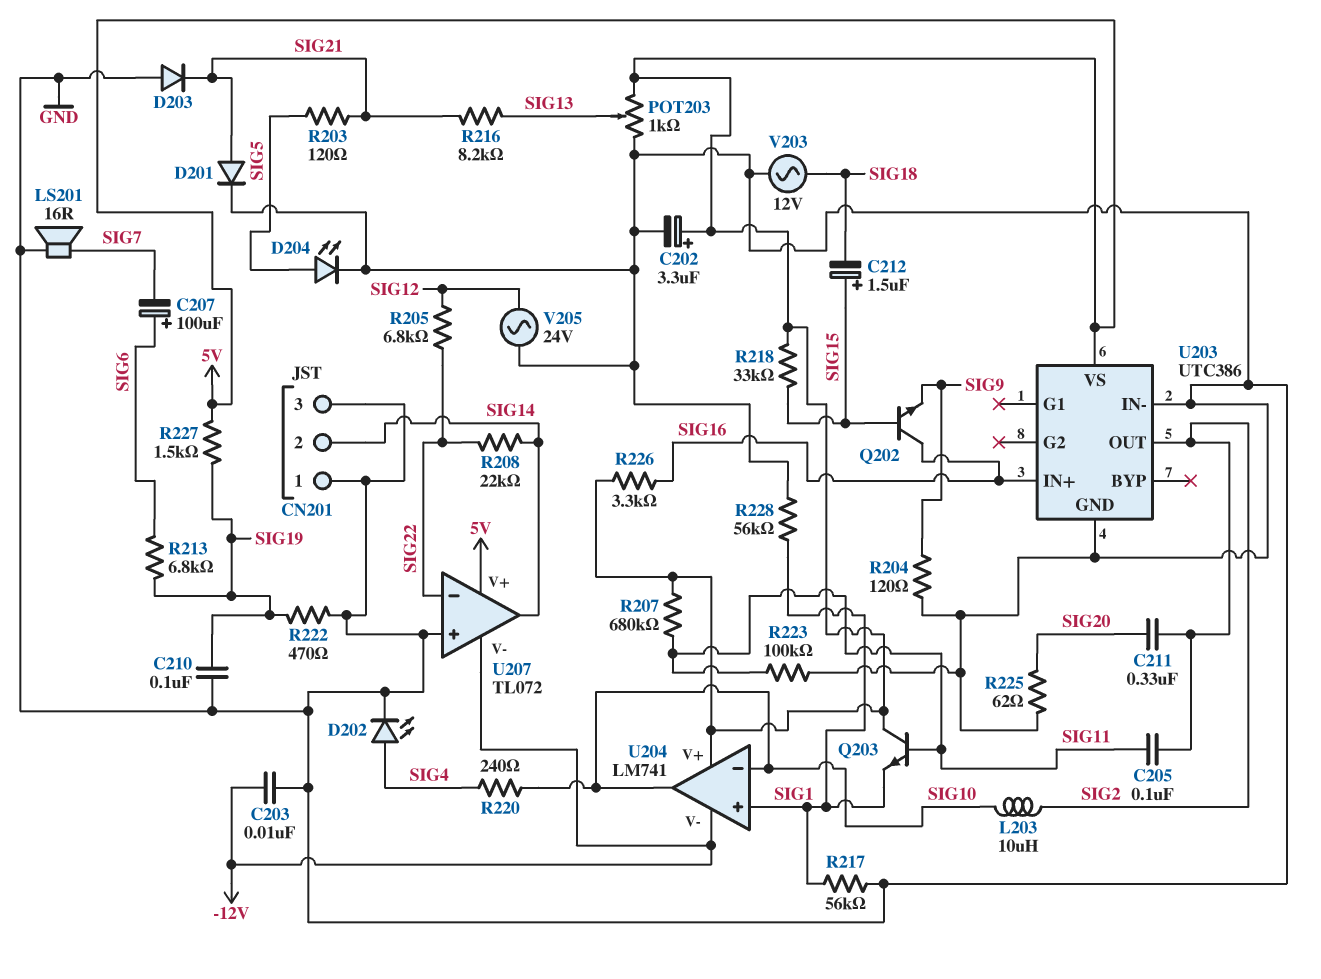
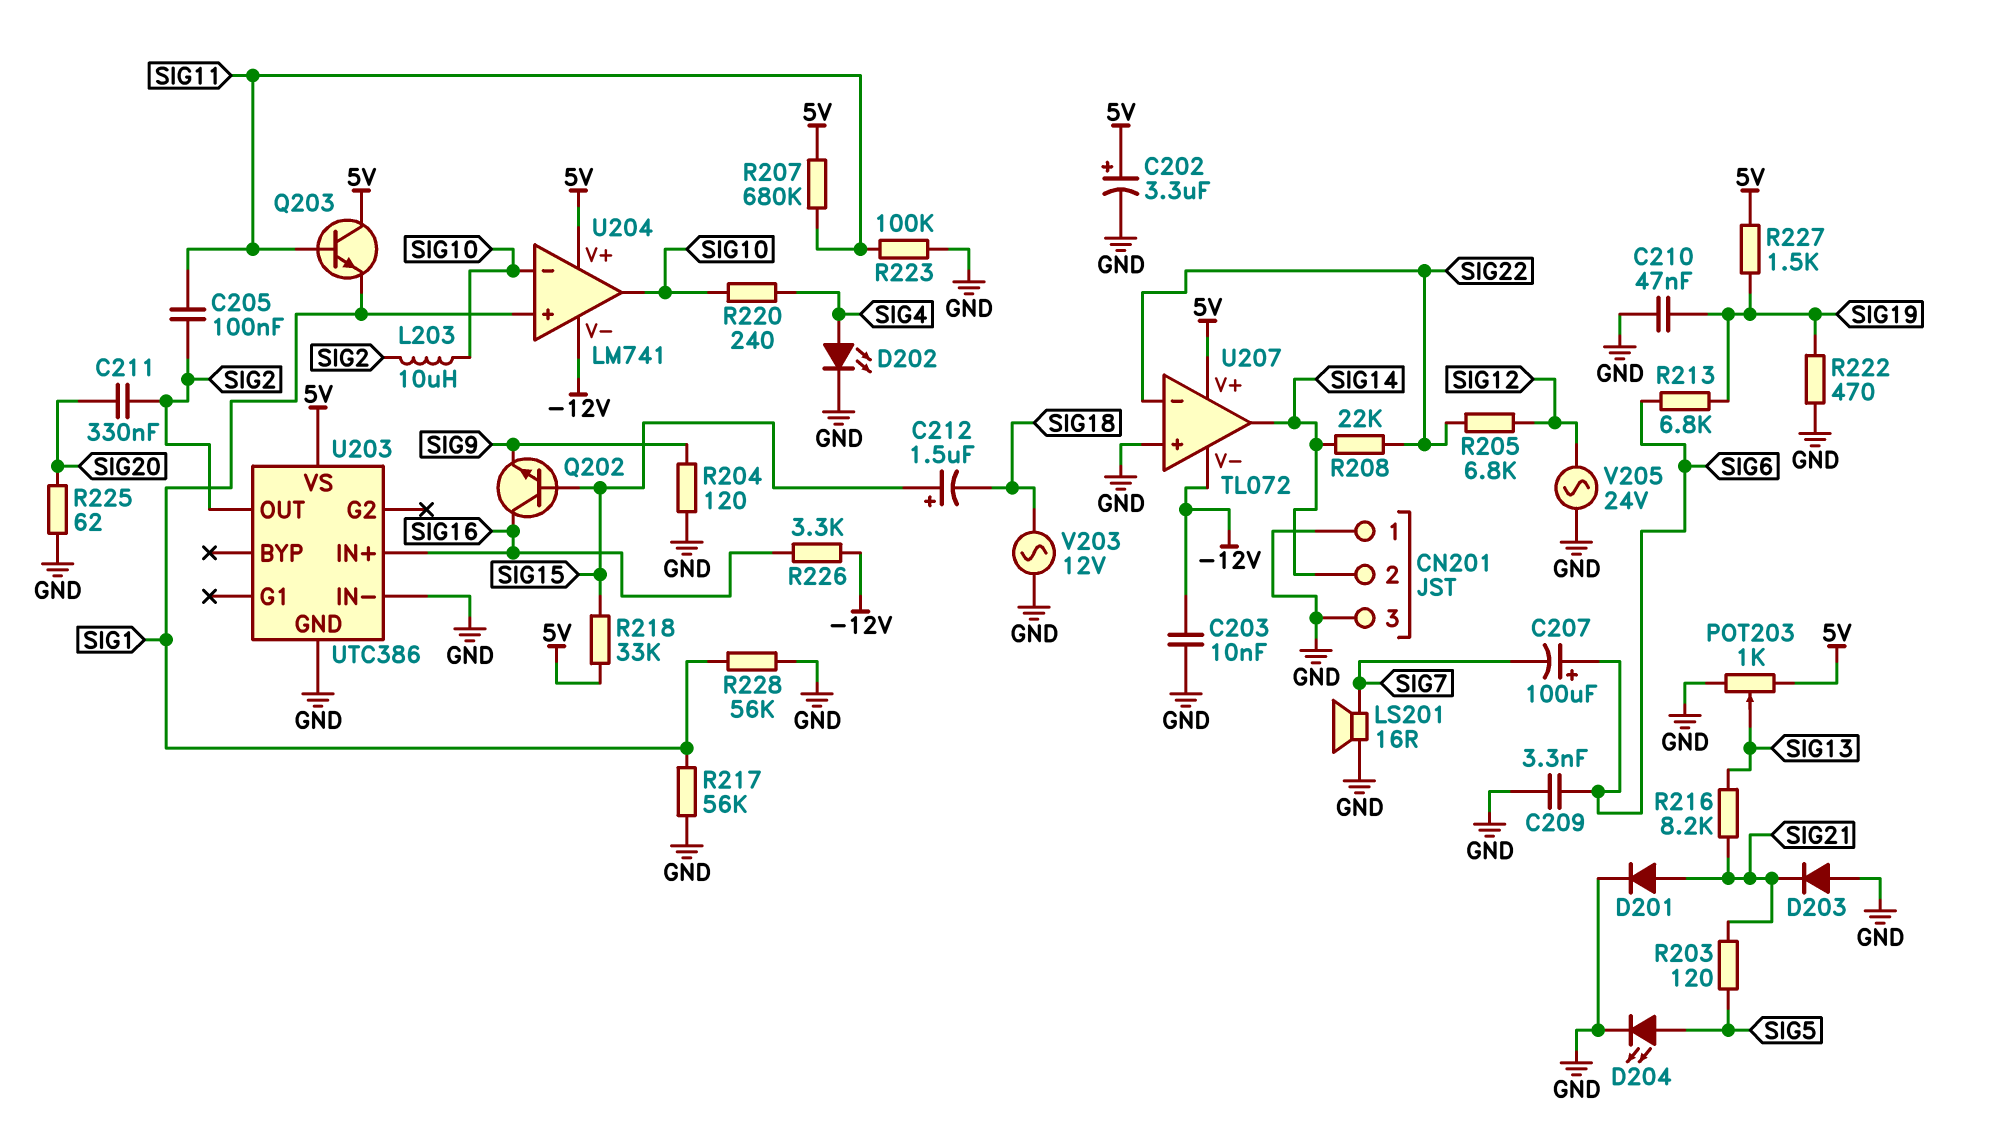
C209: none -> 3.3nF (GND, SIG6)
C210: 100nF (GND, SIG19) -> 47nF (GND, SIG19)
R226: 3.3k (5V, SIG16) -> 3.3k (-12V, SIG16)

